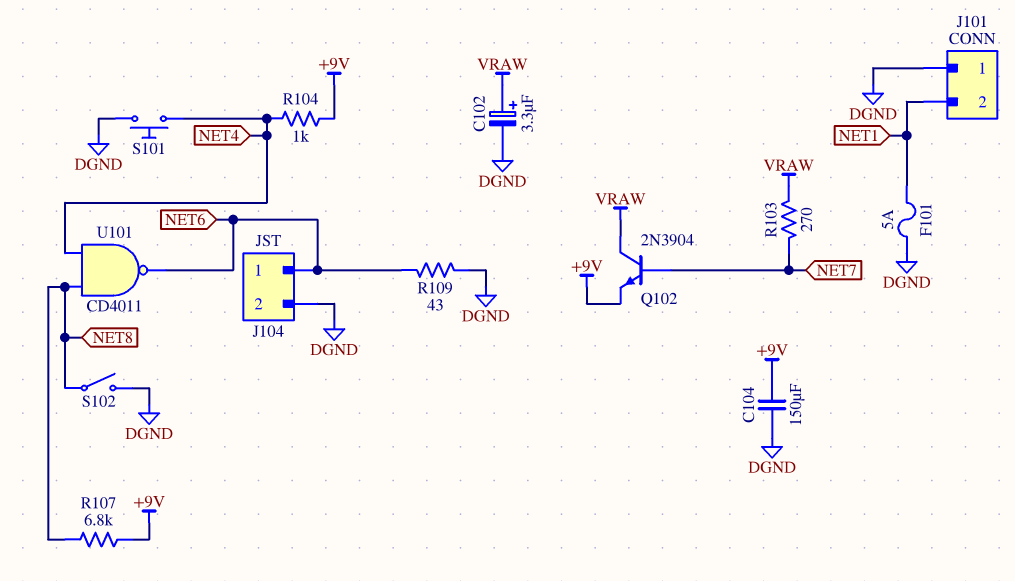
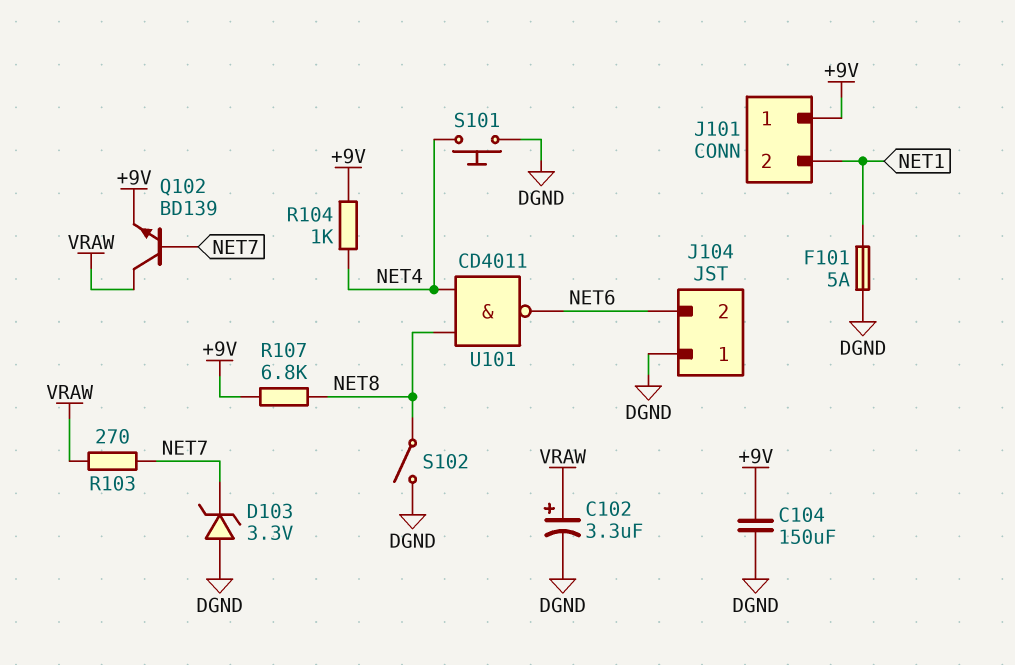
D103: none -> zener 3.3V (A DGND, K NET7)
J101 pin 1: DGND -> +9V
J104 pin 1: NET6 -> DGND
J104 pin 2: DGND -> NET6
Q102: NPN 2N3904 (B NET7, C VRAW, E +9V) -> NPN BD139 (B NET7, C VRAW, E +9V)
R109: 43 (DGND, NET6) -> none

